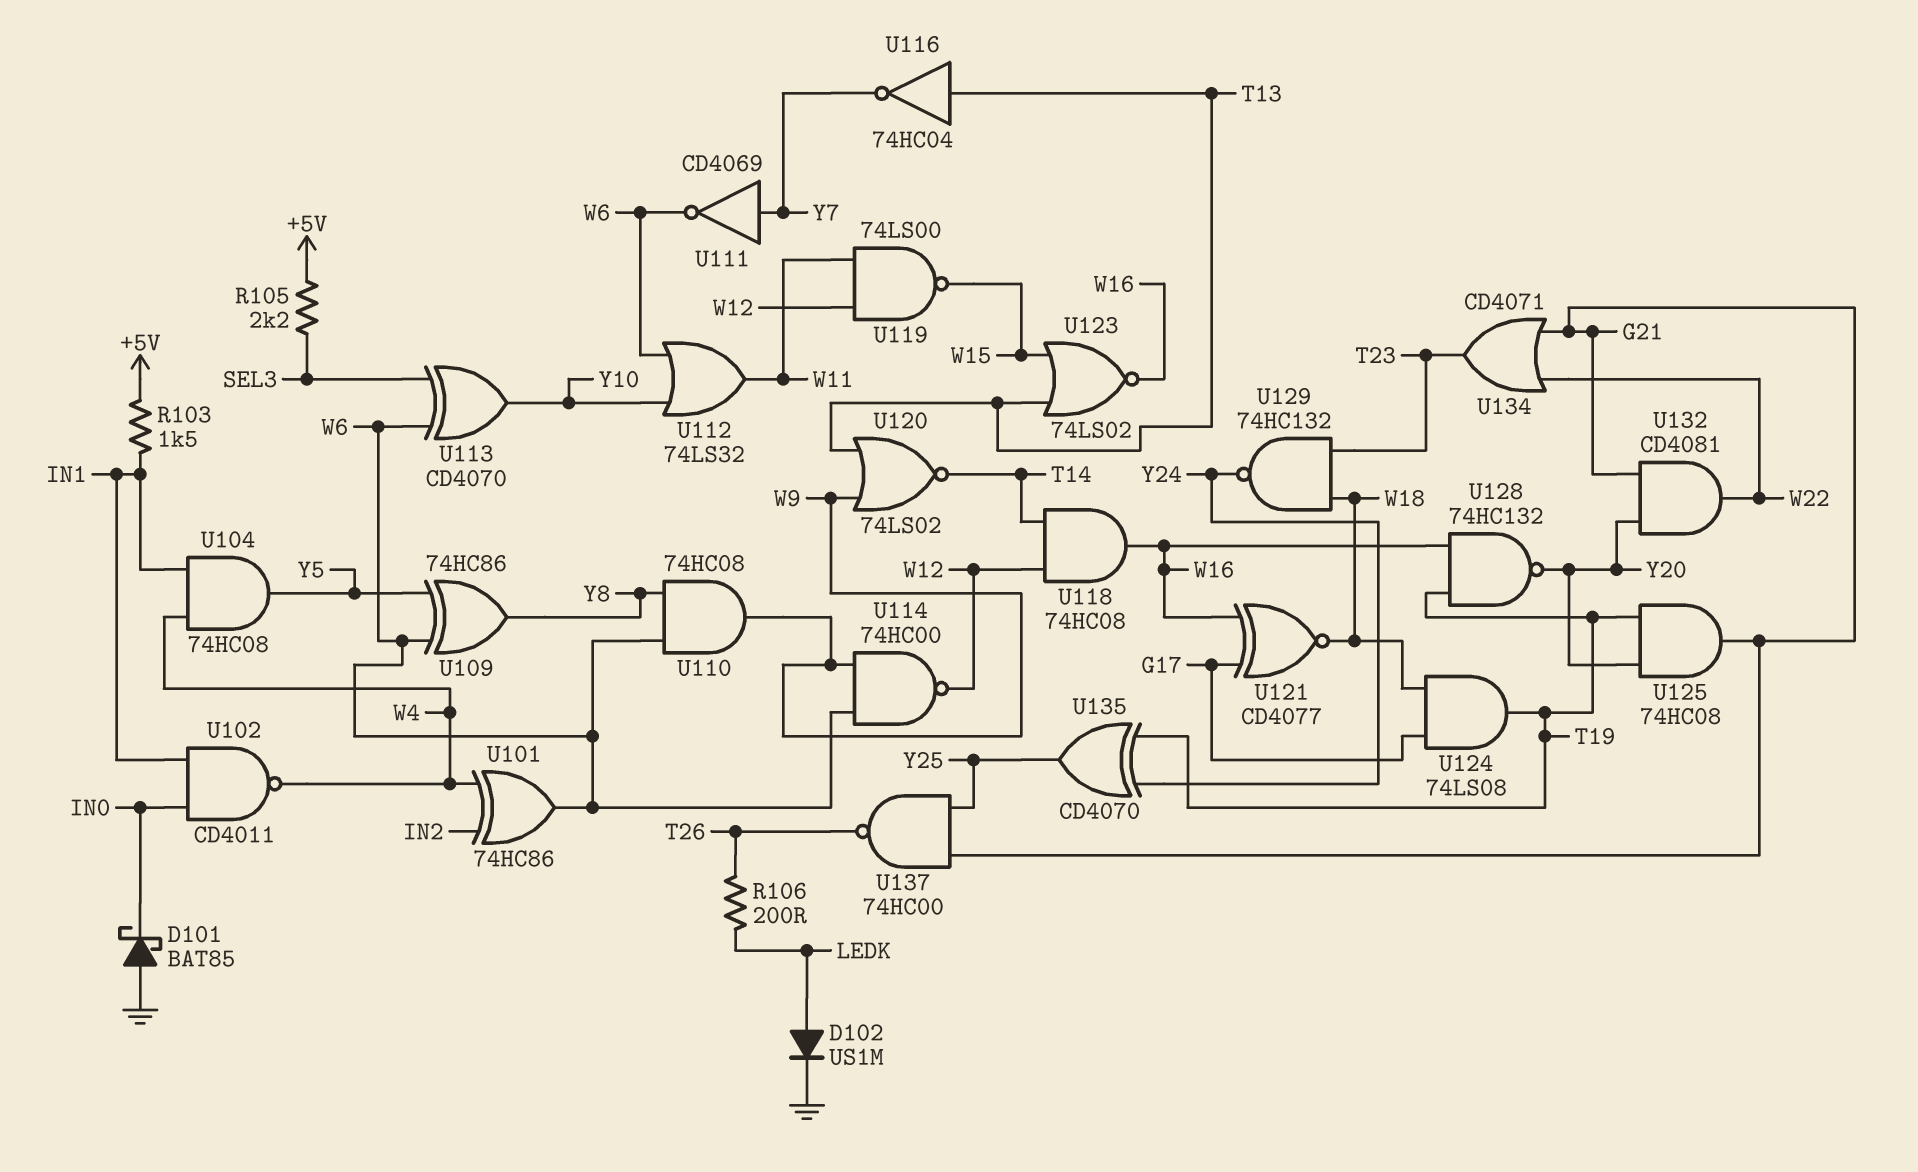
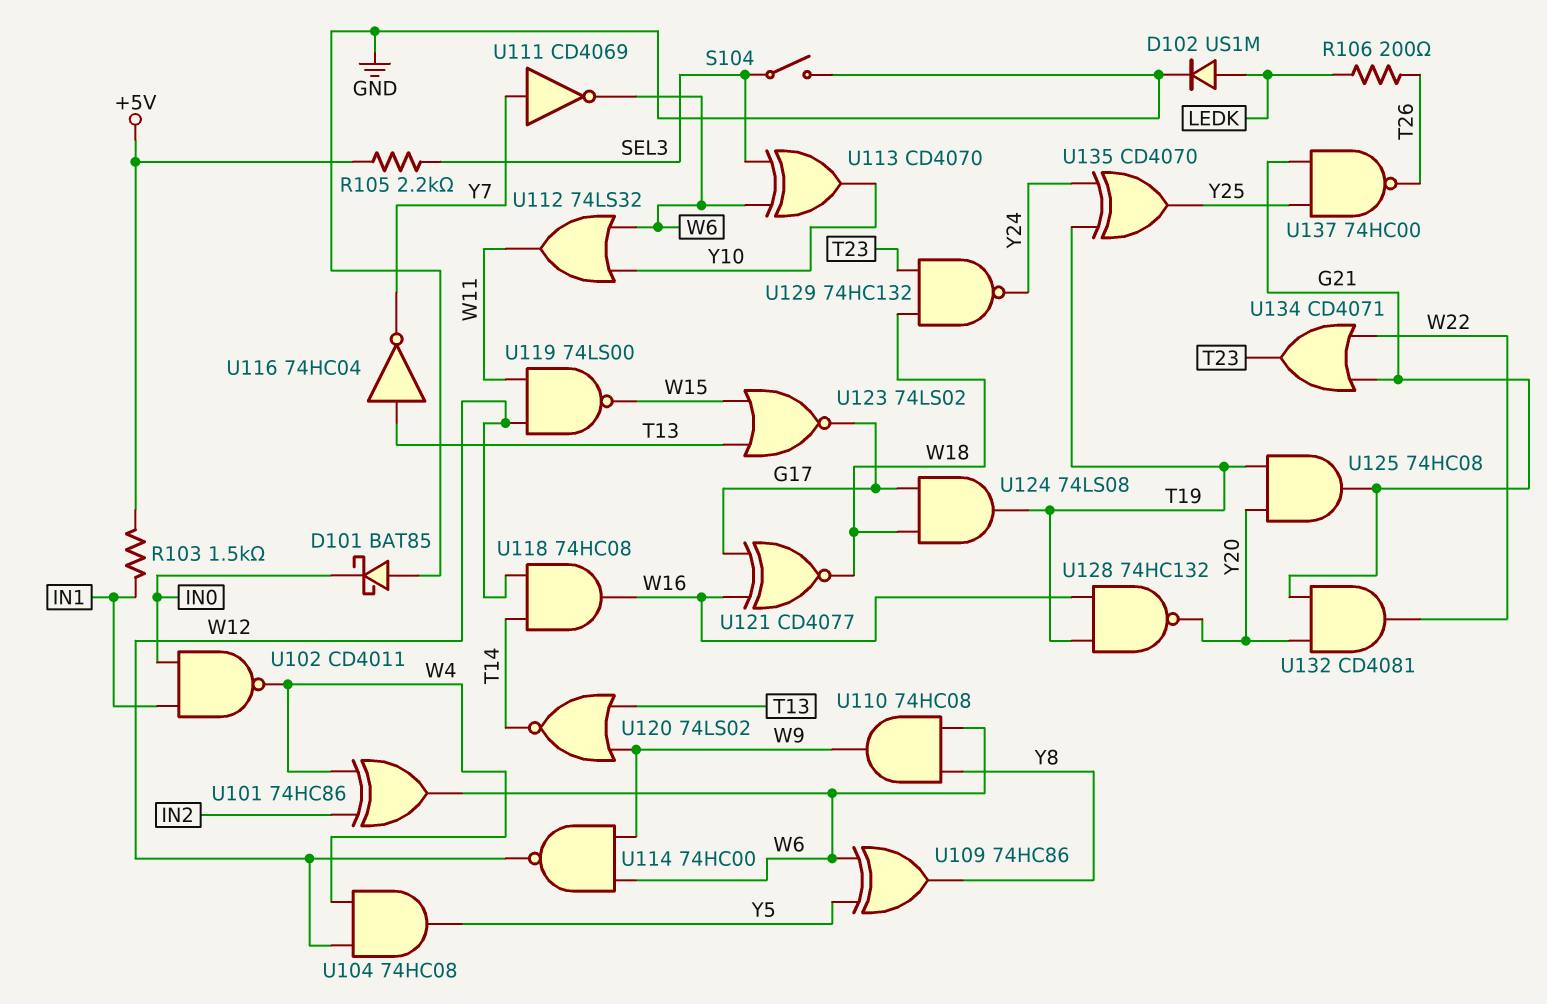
S104: none -> switch (GND, SEL3)
U104: AND 74HC08 (in IN1, in W4, out Y5) -> AND 74HC08 (in W4, in W12, out Y5)
U123: NOR 74LS02 (in T13, in W15, out W16) -> NOR 74LS02 (in T13, in W15, out G17)

